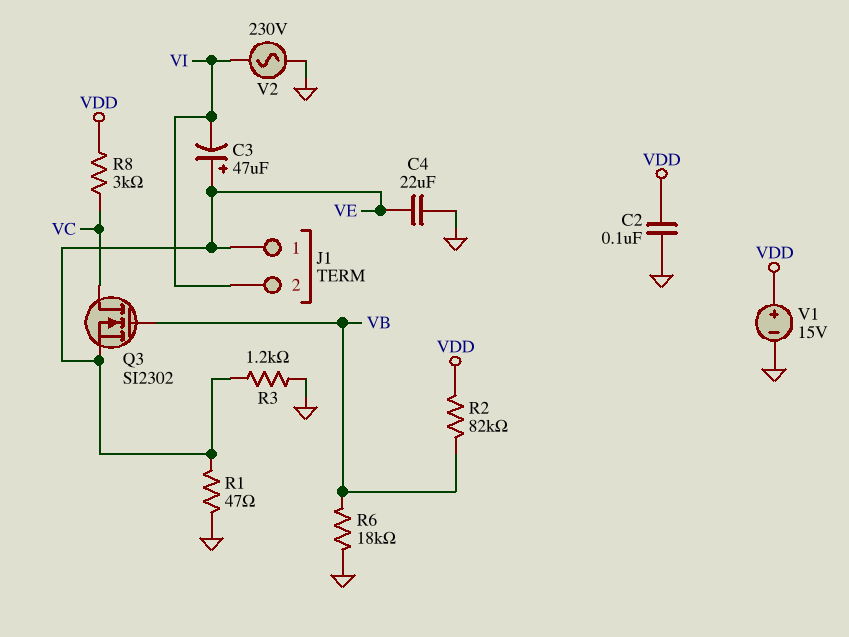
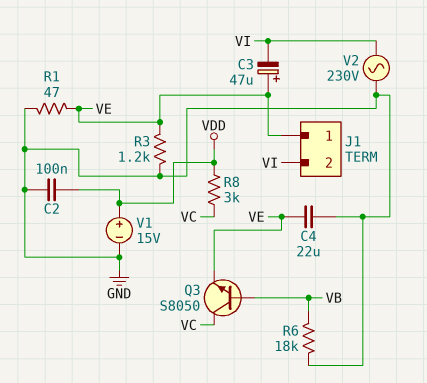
Q3: NMOS SI2302 (G VB, D VC, S VE) -> NPN S8050 (B VB, C VC, E VE)
R2: 82k (VB, VDD) -> none

